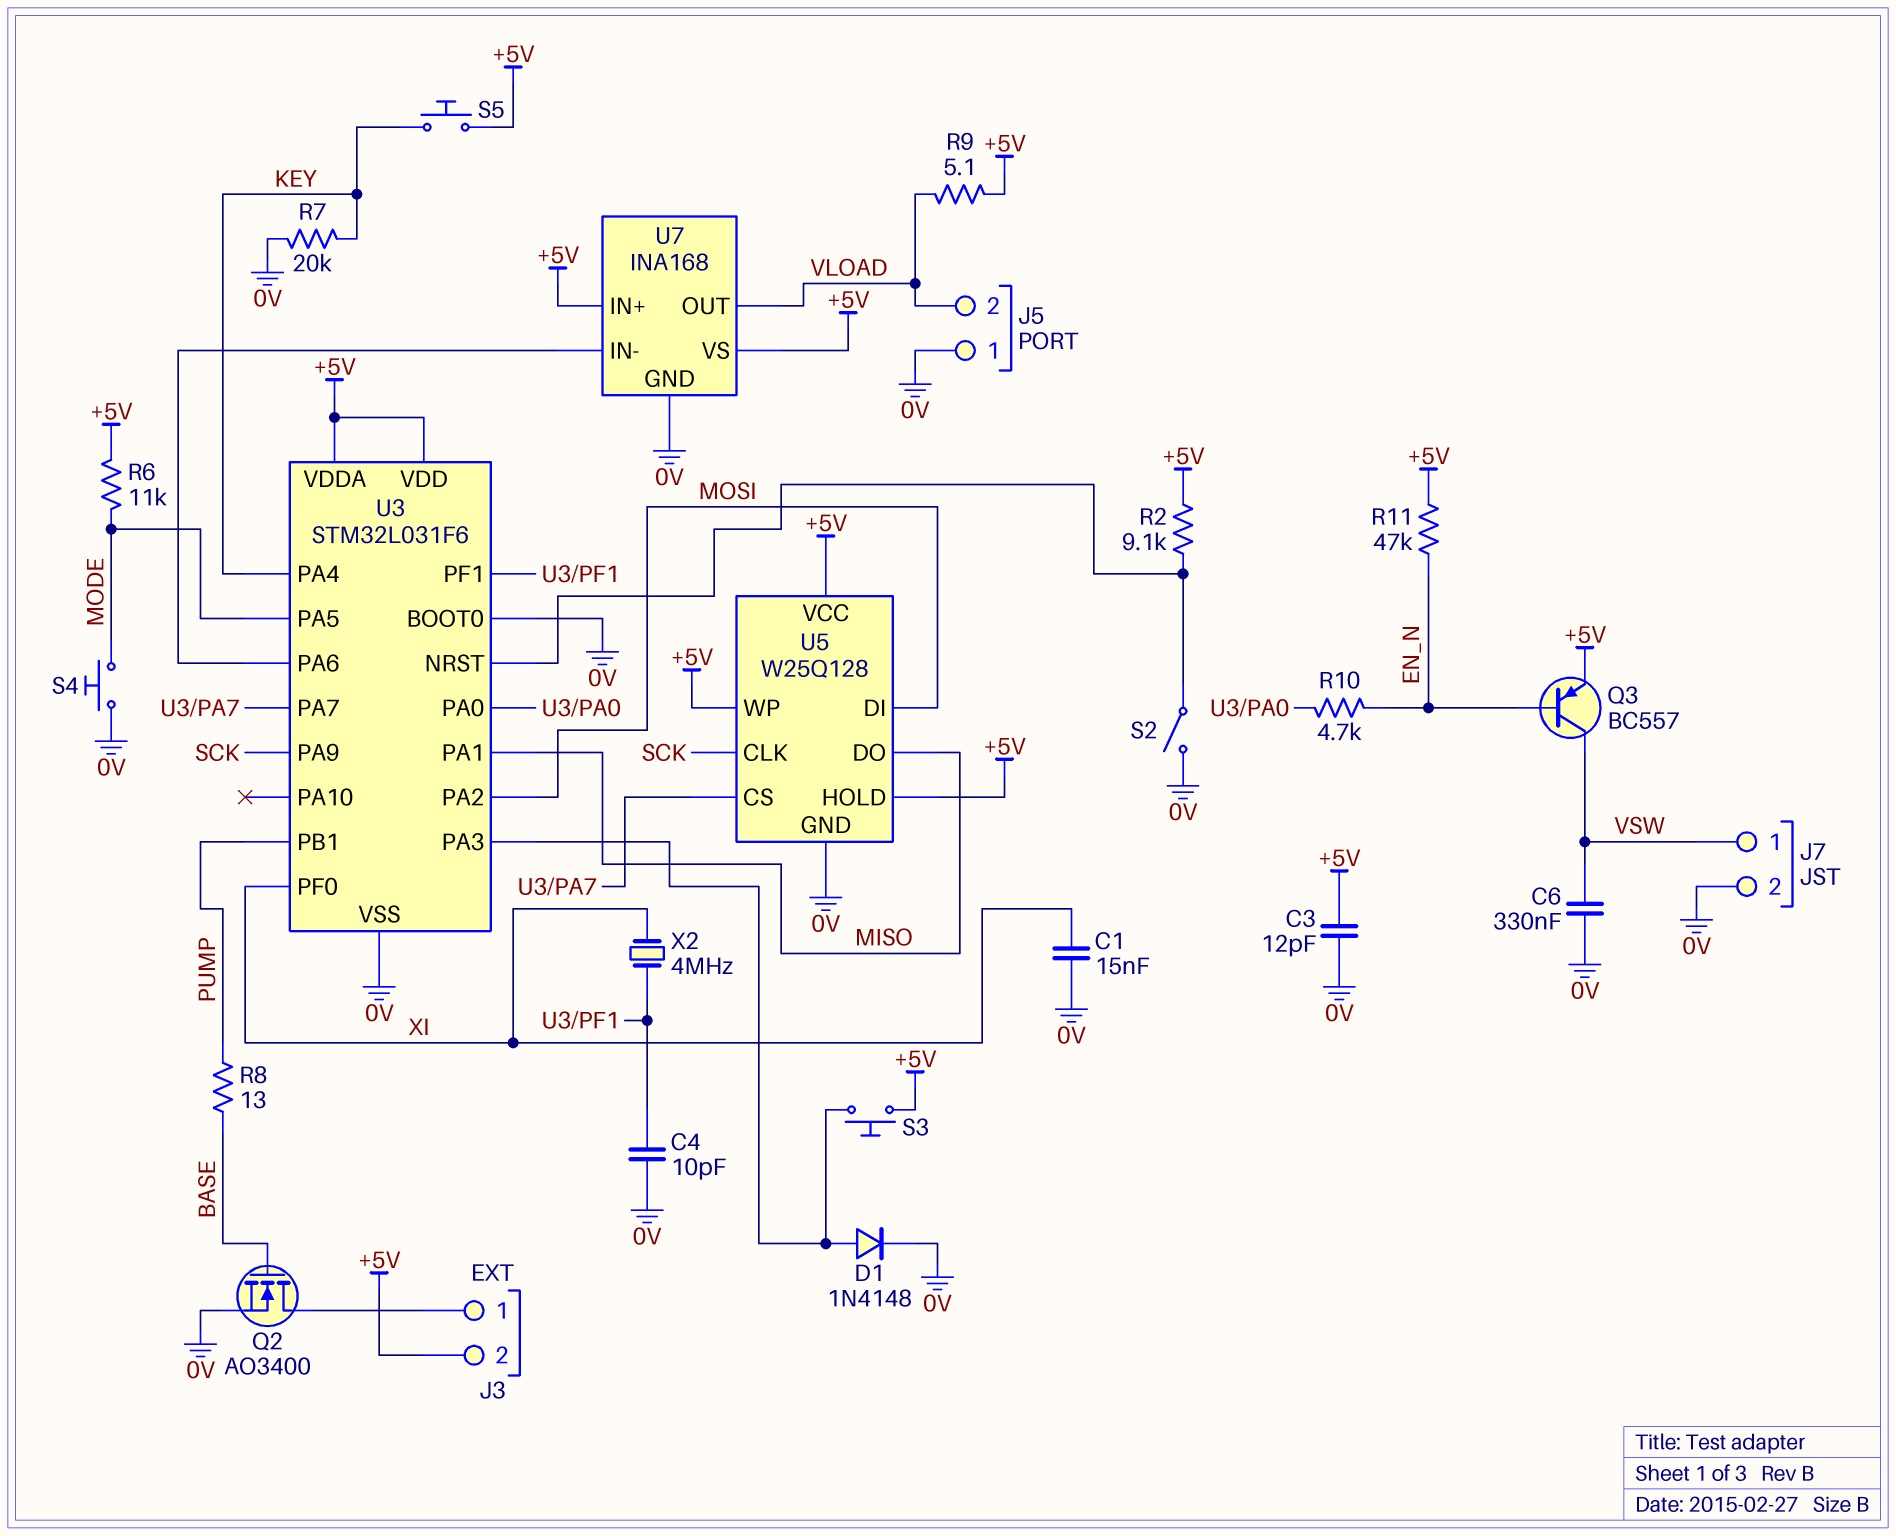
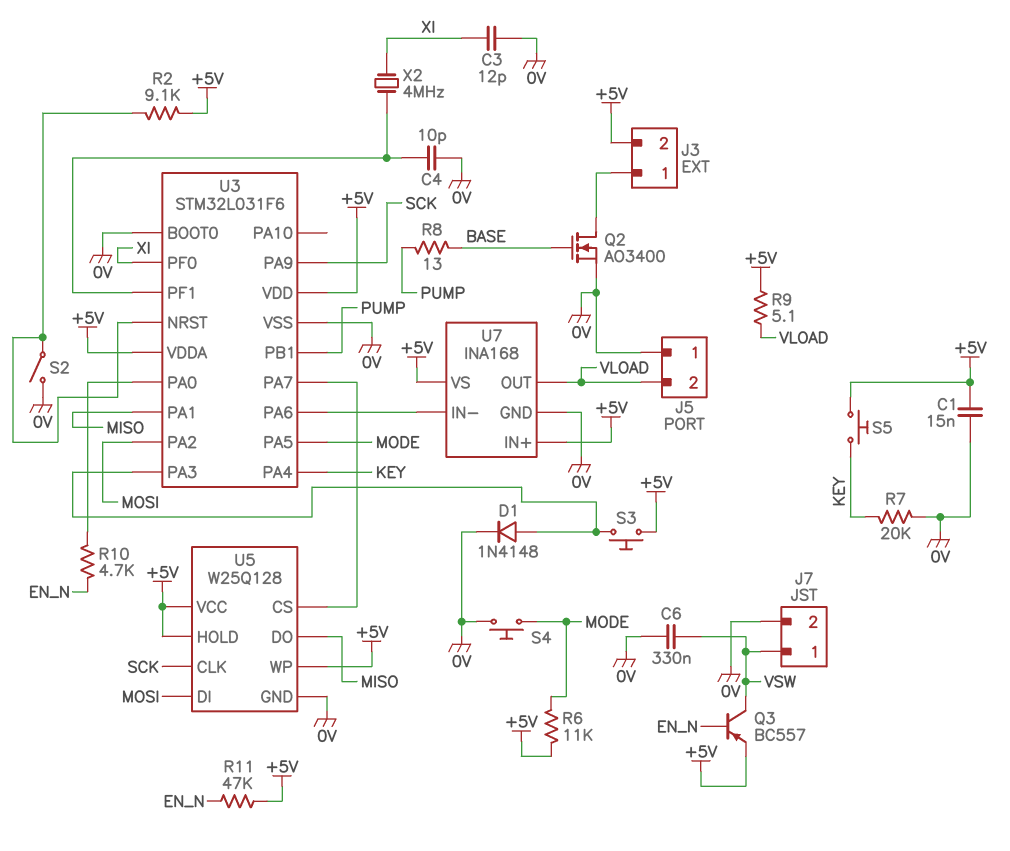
C1: 15nF (0V, XI) -> 15nF (+5V, 0V)
C3: 12pF (+5V, 0V) -> 12pF (0V, XI)

